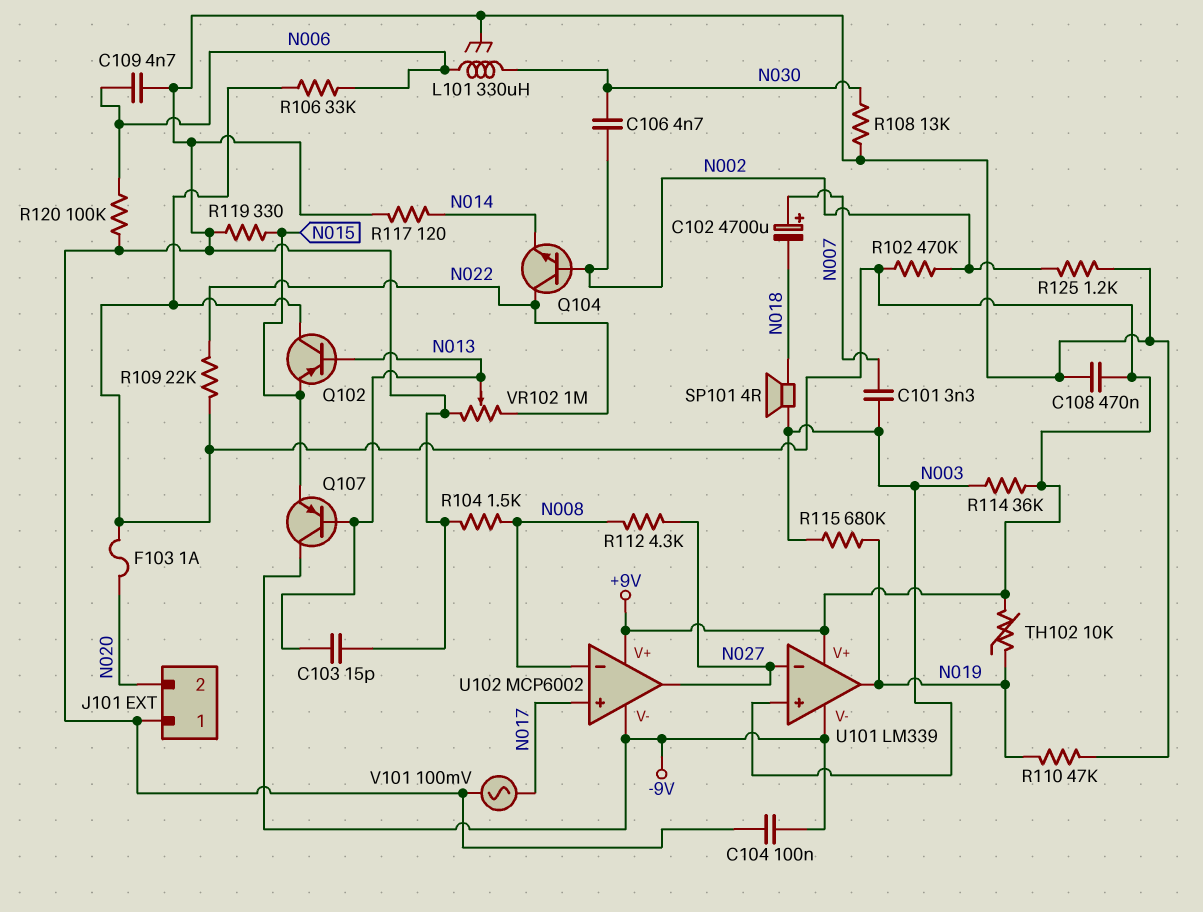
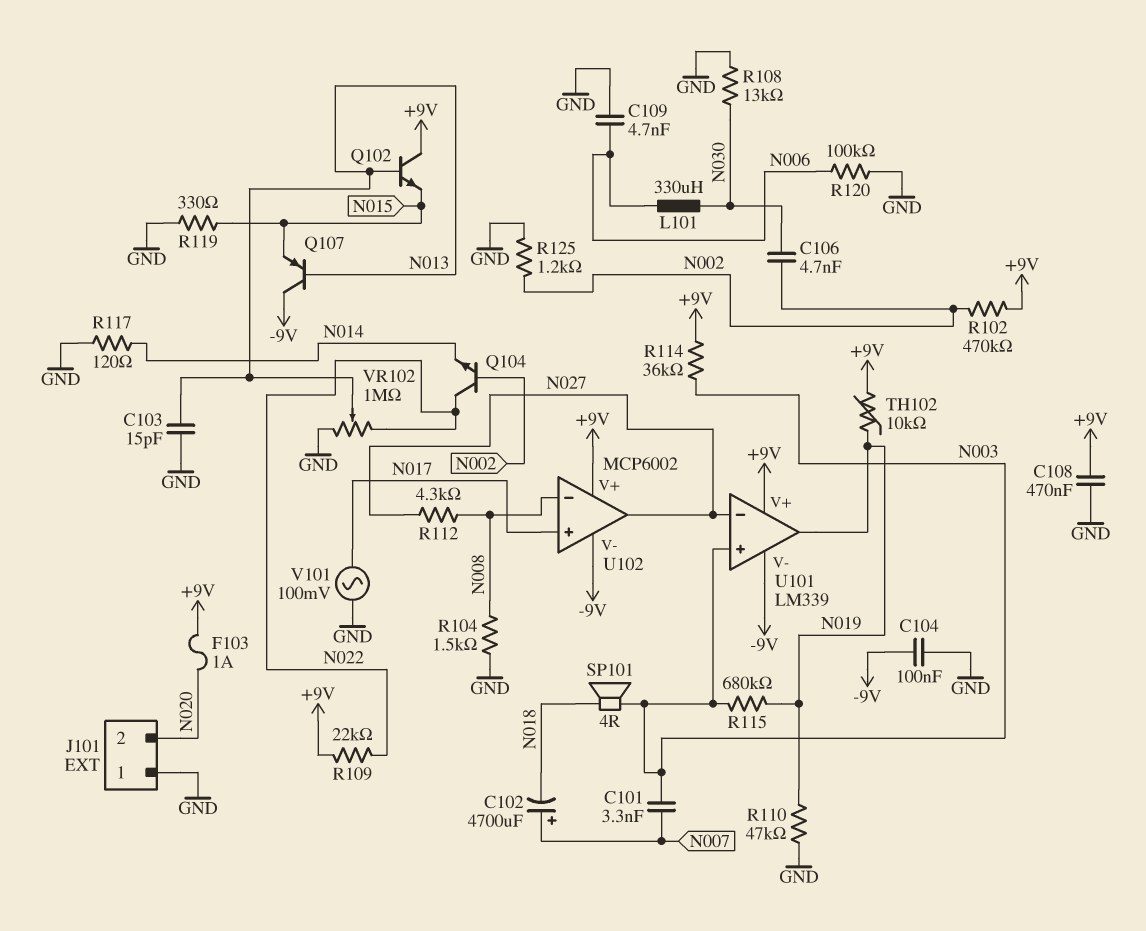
Q102: PNP (B N013, C +9V, E N015) -> NPN (B N013, C +9V, E N015)
R106: 33k (+9V, N006) -> none

